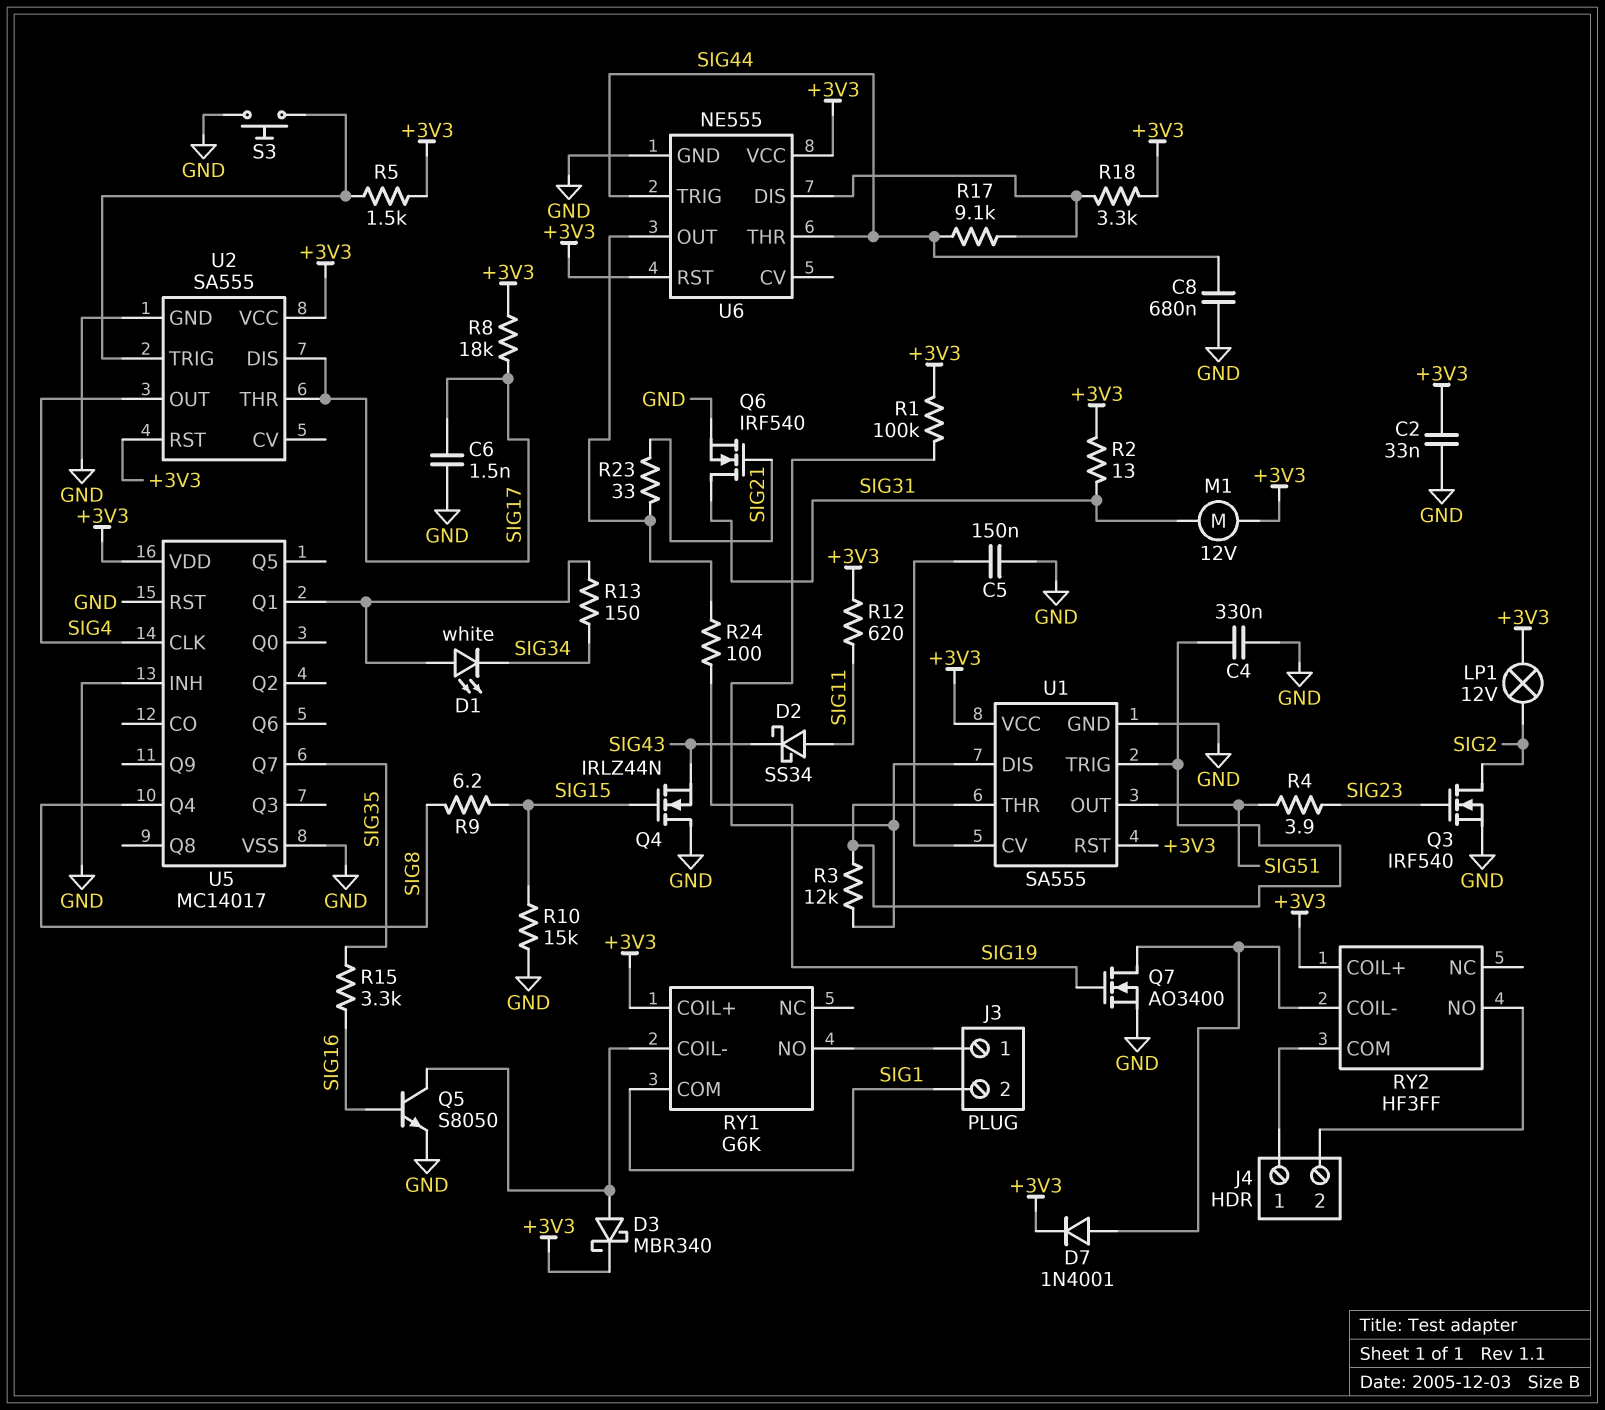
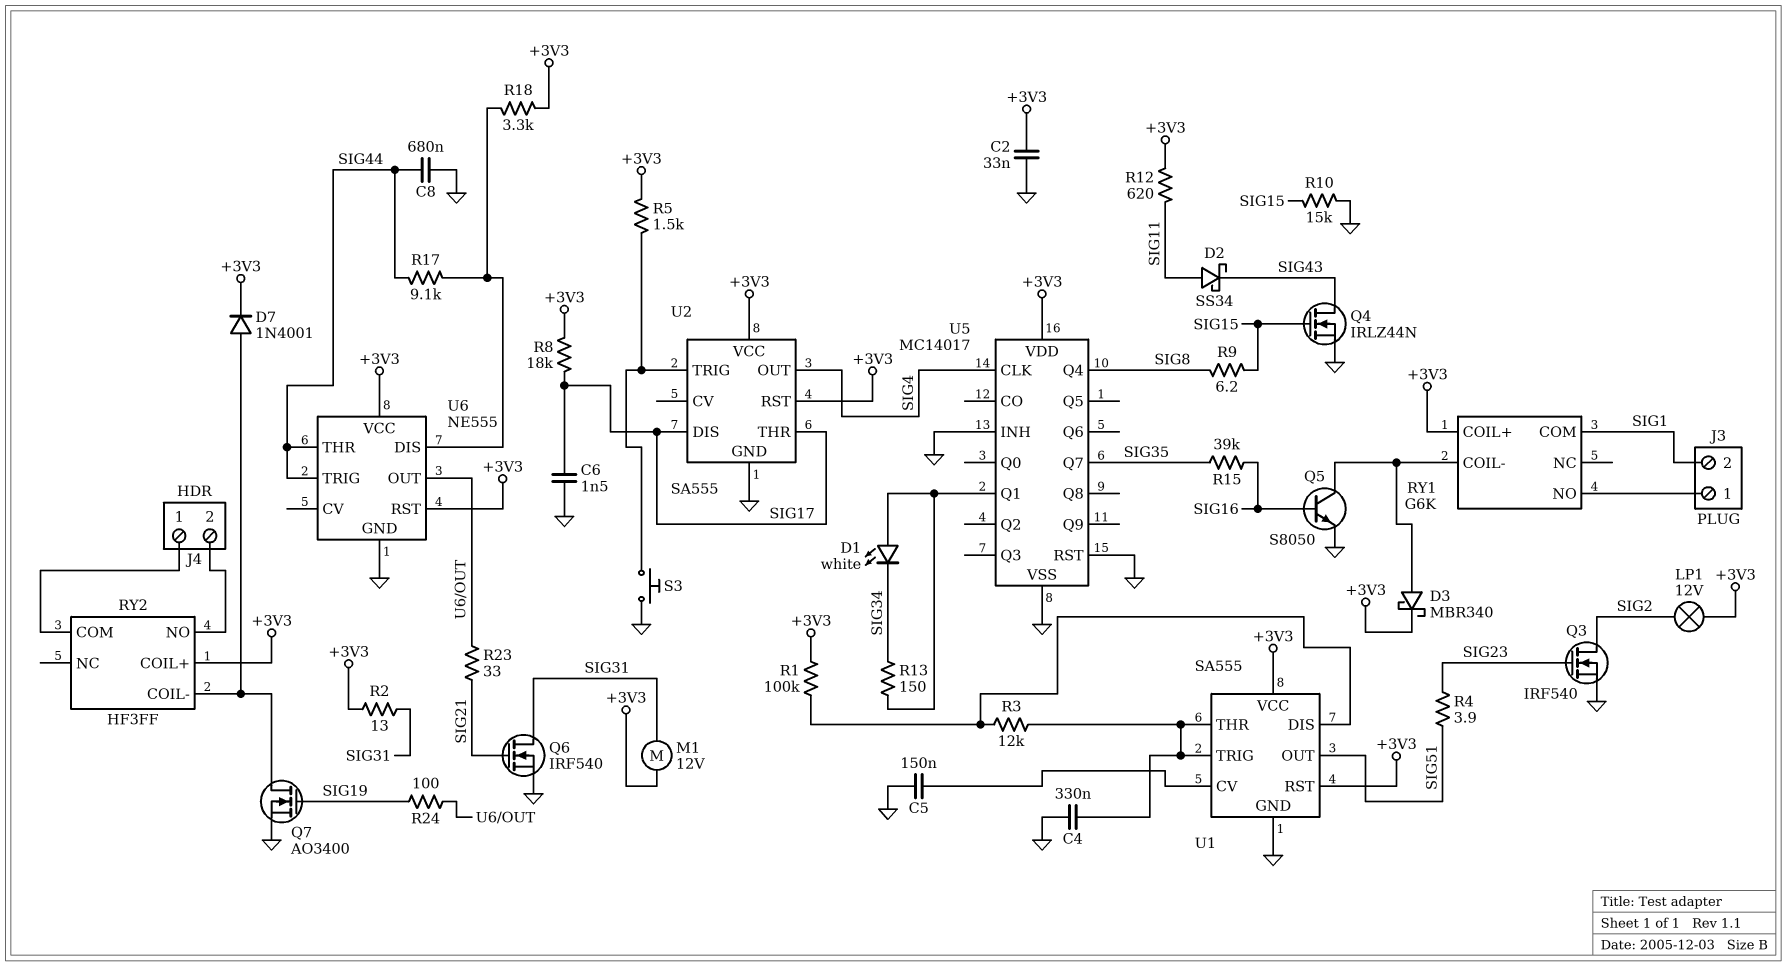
Q4: NMOS IRLZ44N (G SIG15, D GND, S SIG43) -> NMOS IRLZ44N (G SIG15, D SIG43, S GND)
R15: 3.3k (SIG16, SIG35) -> 39k (SIG16, SIG35)

